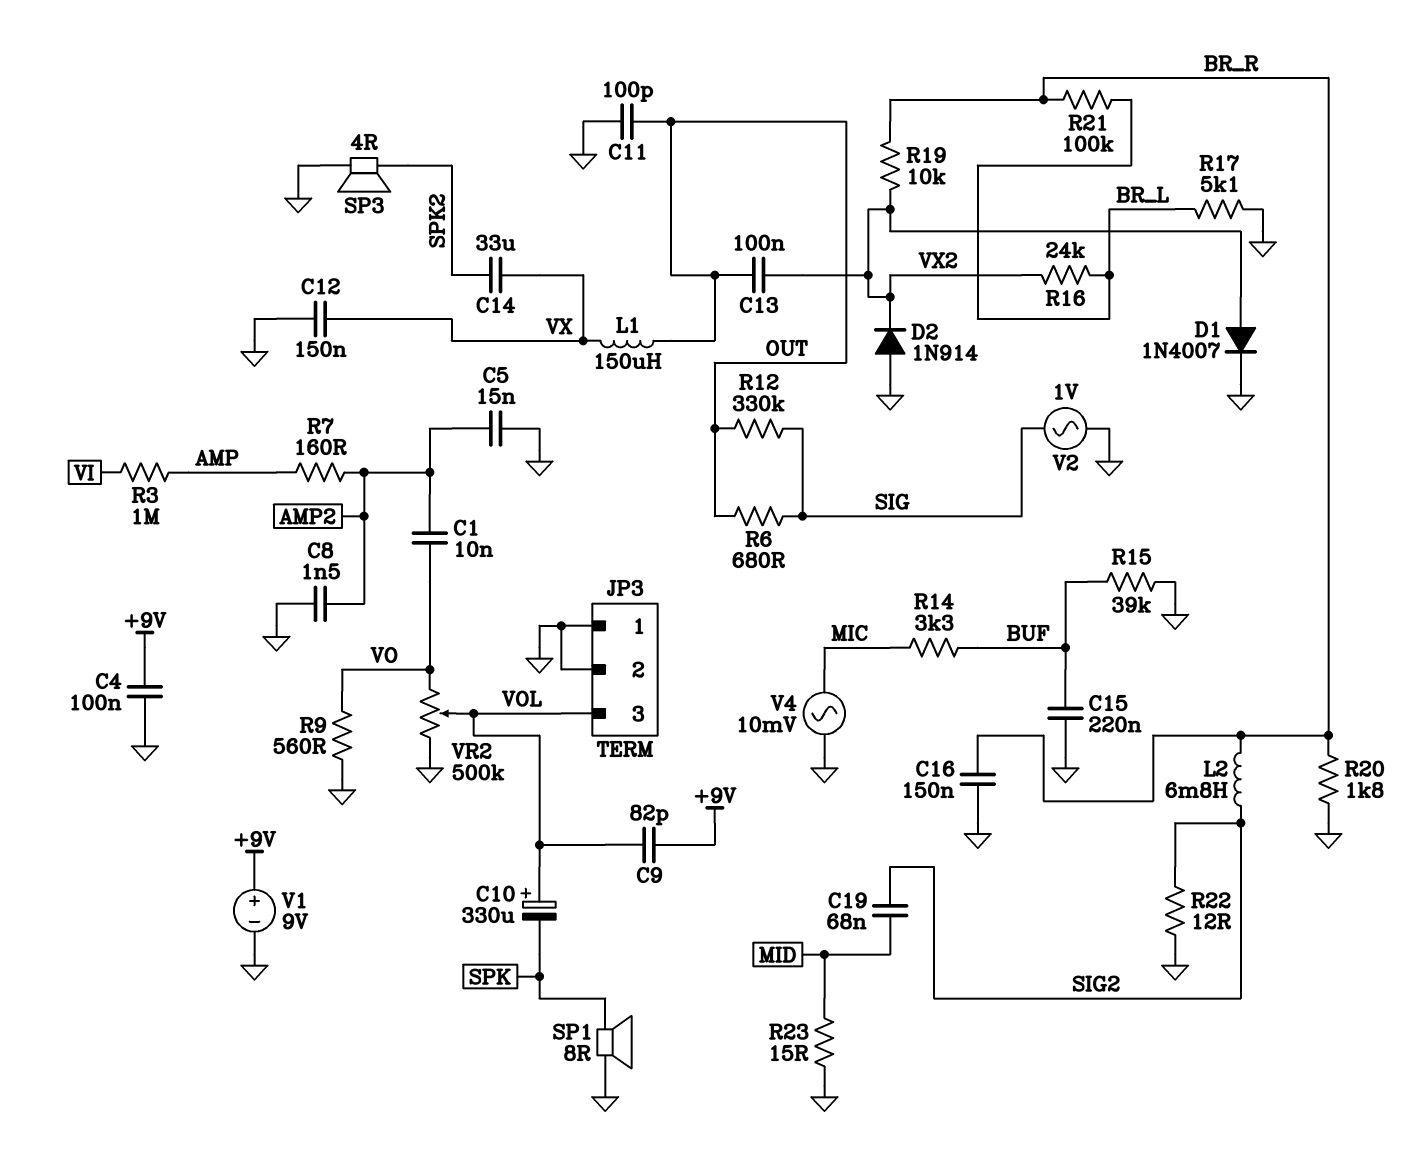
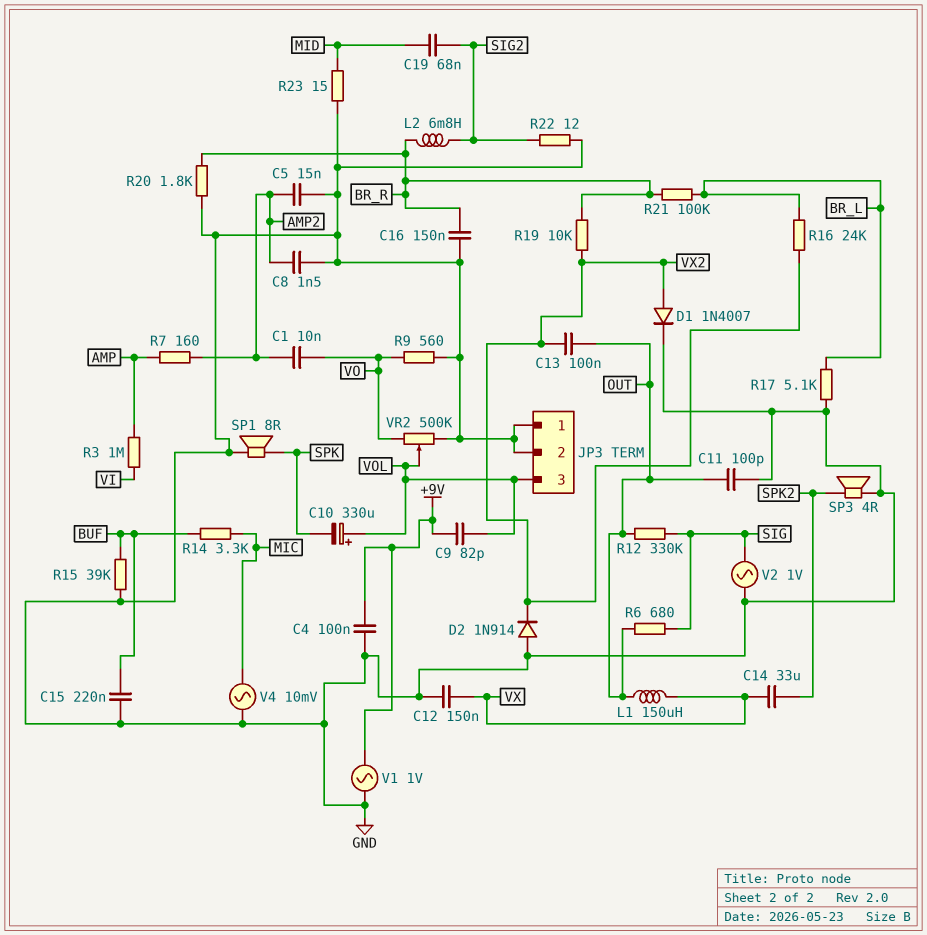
V1: 9V (plus +9V, minus GND) -> AC 1V (+9V, GND)

